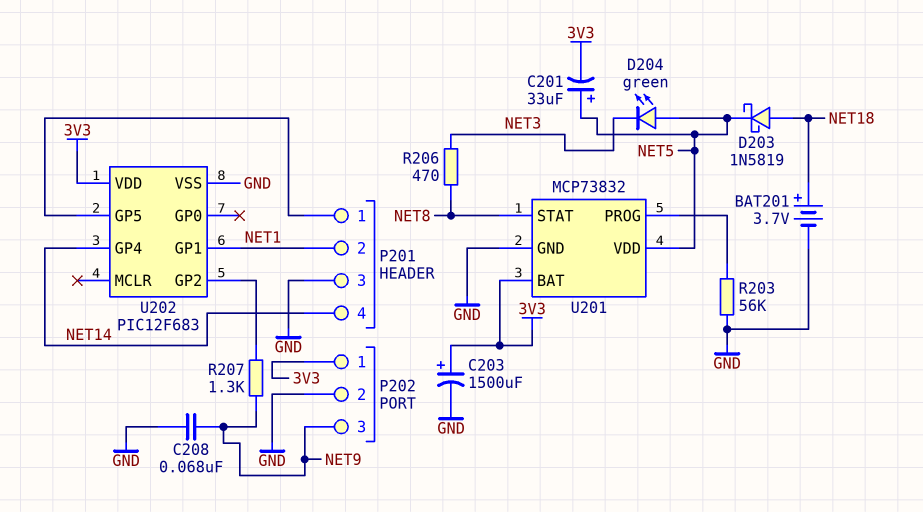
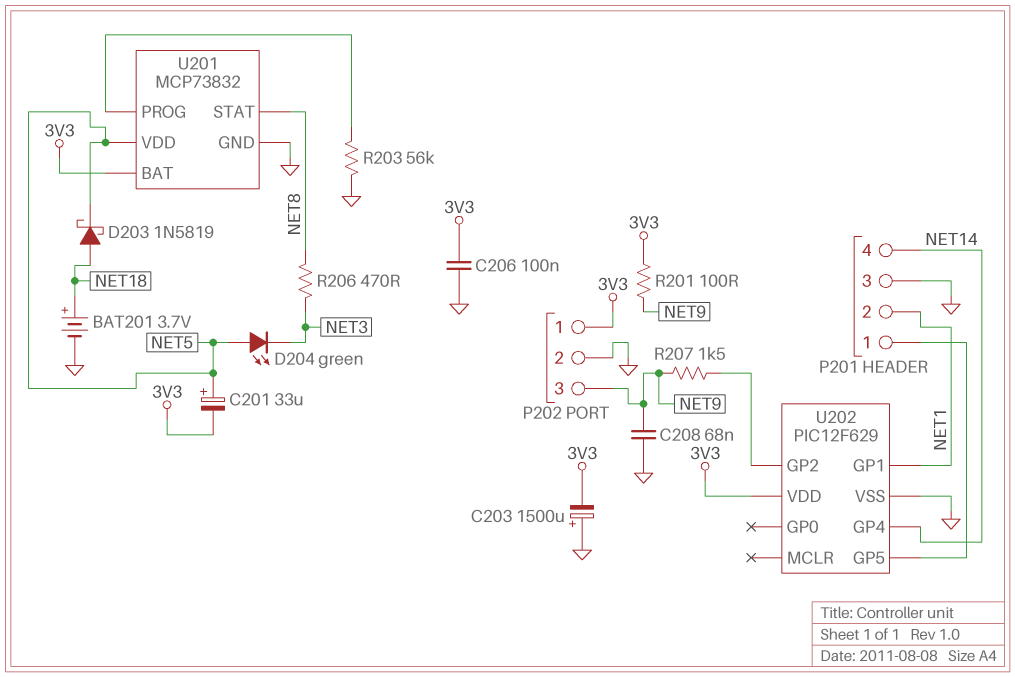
C203: 1500uF (plus 3V3, minus GND) -> 1500uF (plus GND, minus 3V3)
C206: none -> 100nF (3V3, GND)
R201: none -> 100 (3V3, NET9)
R207: 1.3k (NET9, U202/GP2) -> 1.5k (NET9, U202/GP2)
U202: PIC12F683 -> PIC12F629

